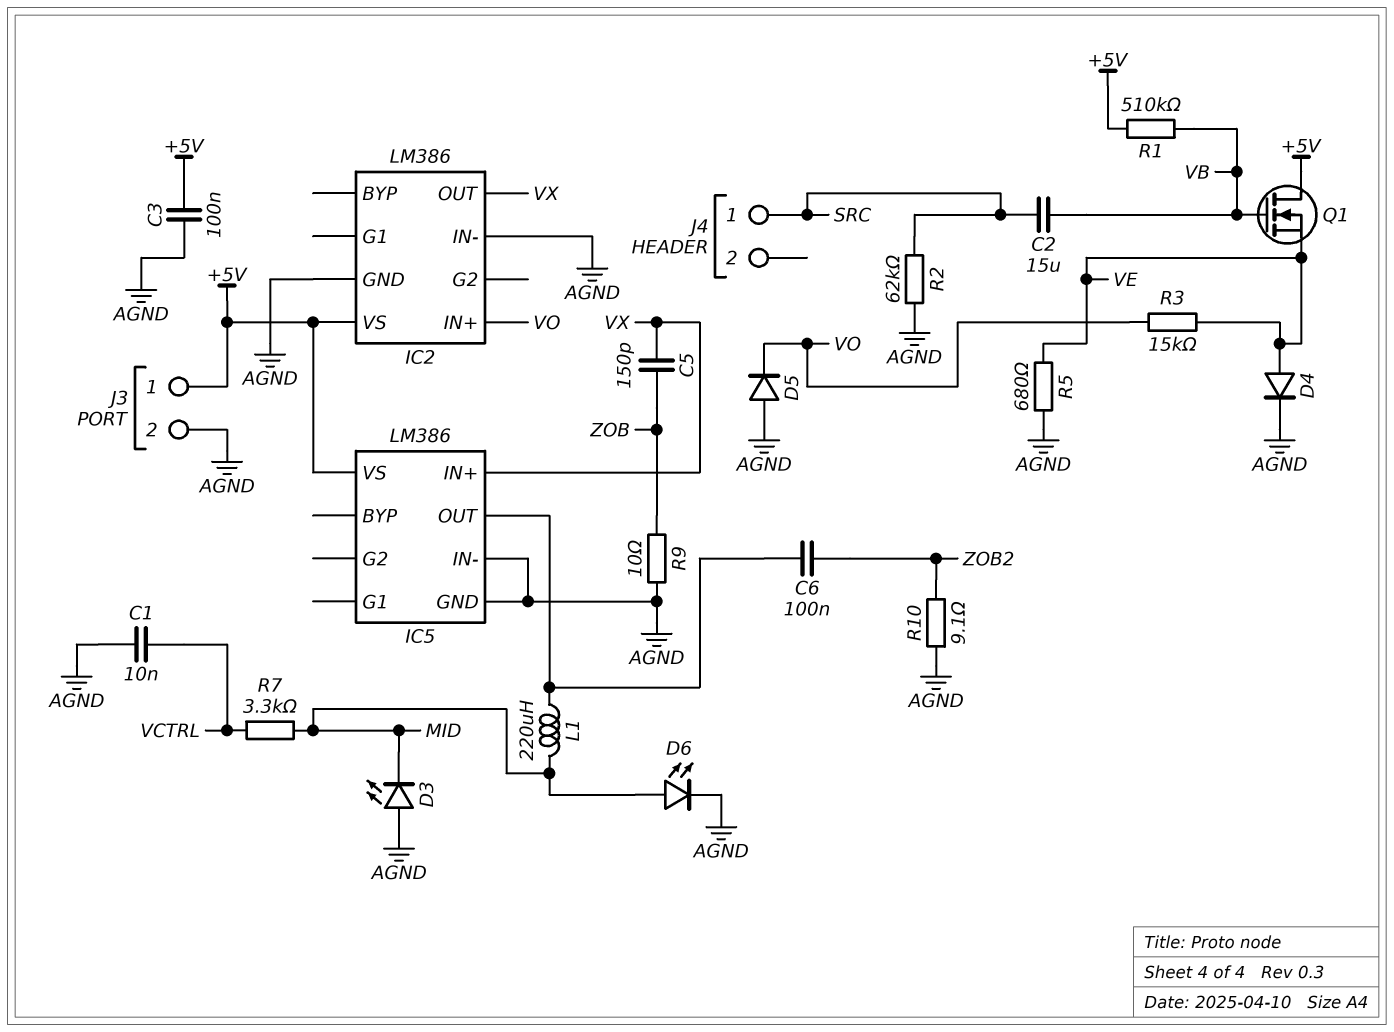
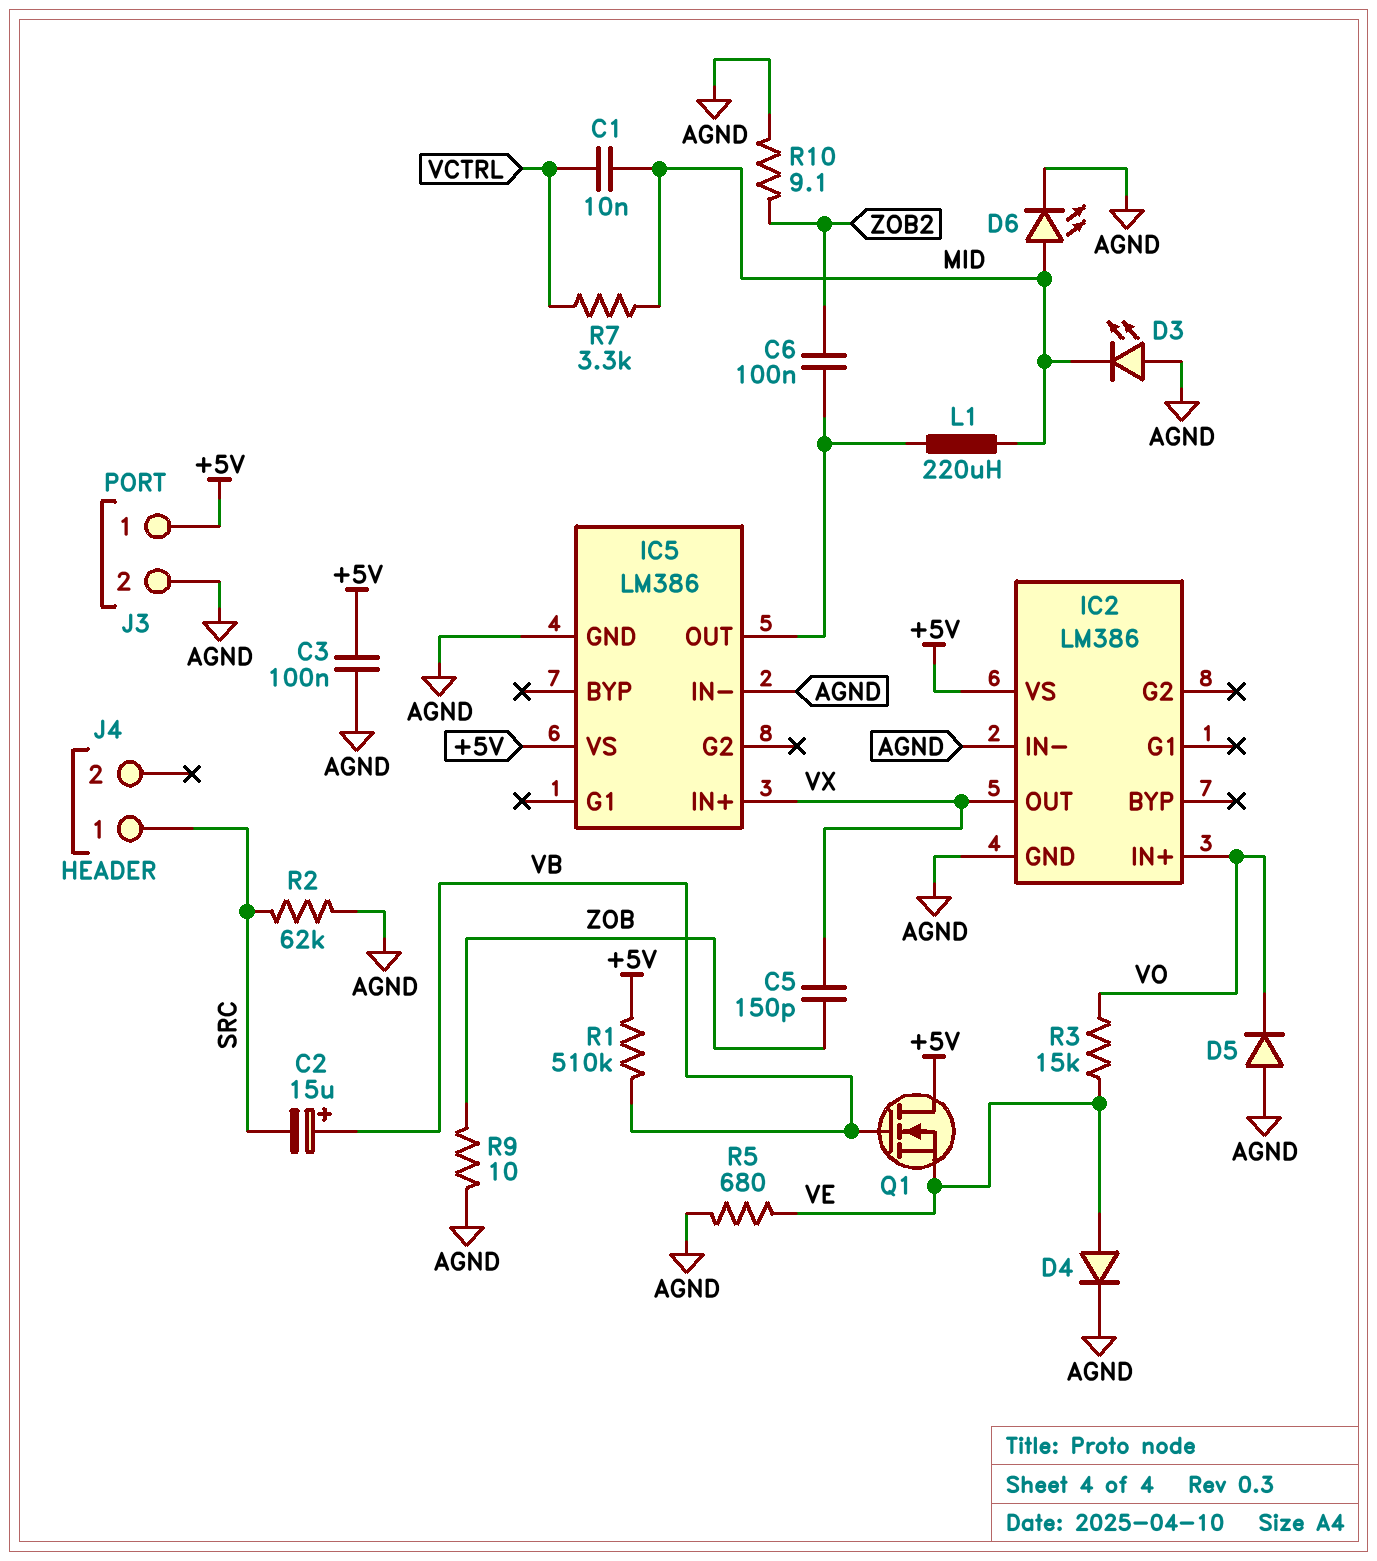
C1: 10nF (AGND, VCTRL) -> 10nF (MID, VCTRL)
C2: 15uF (SRC, VB) -> 15uF (plus VB, minus SRC)

